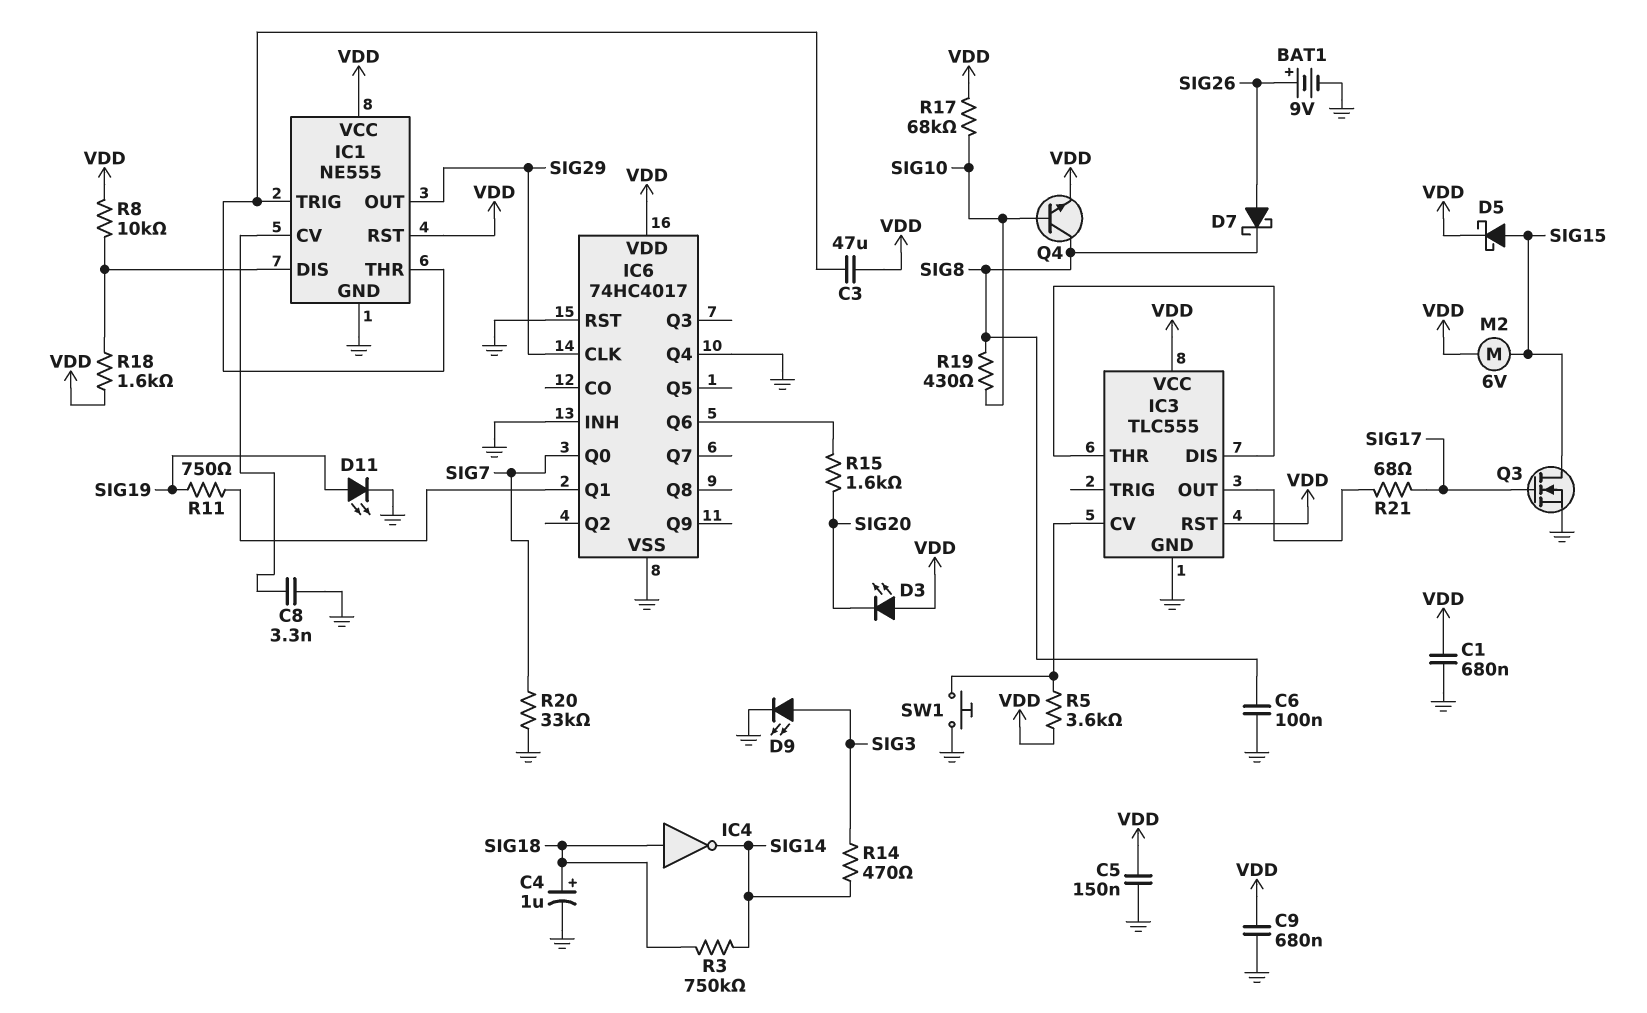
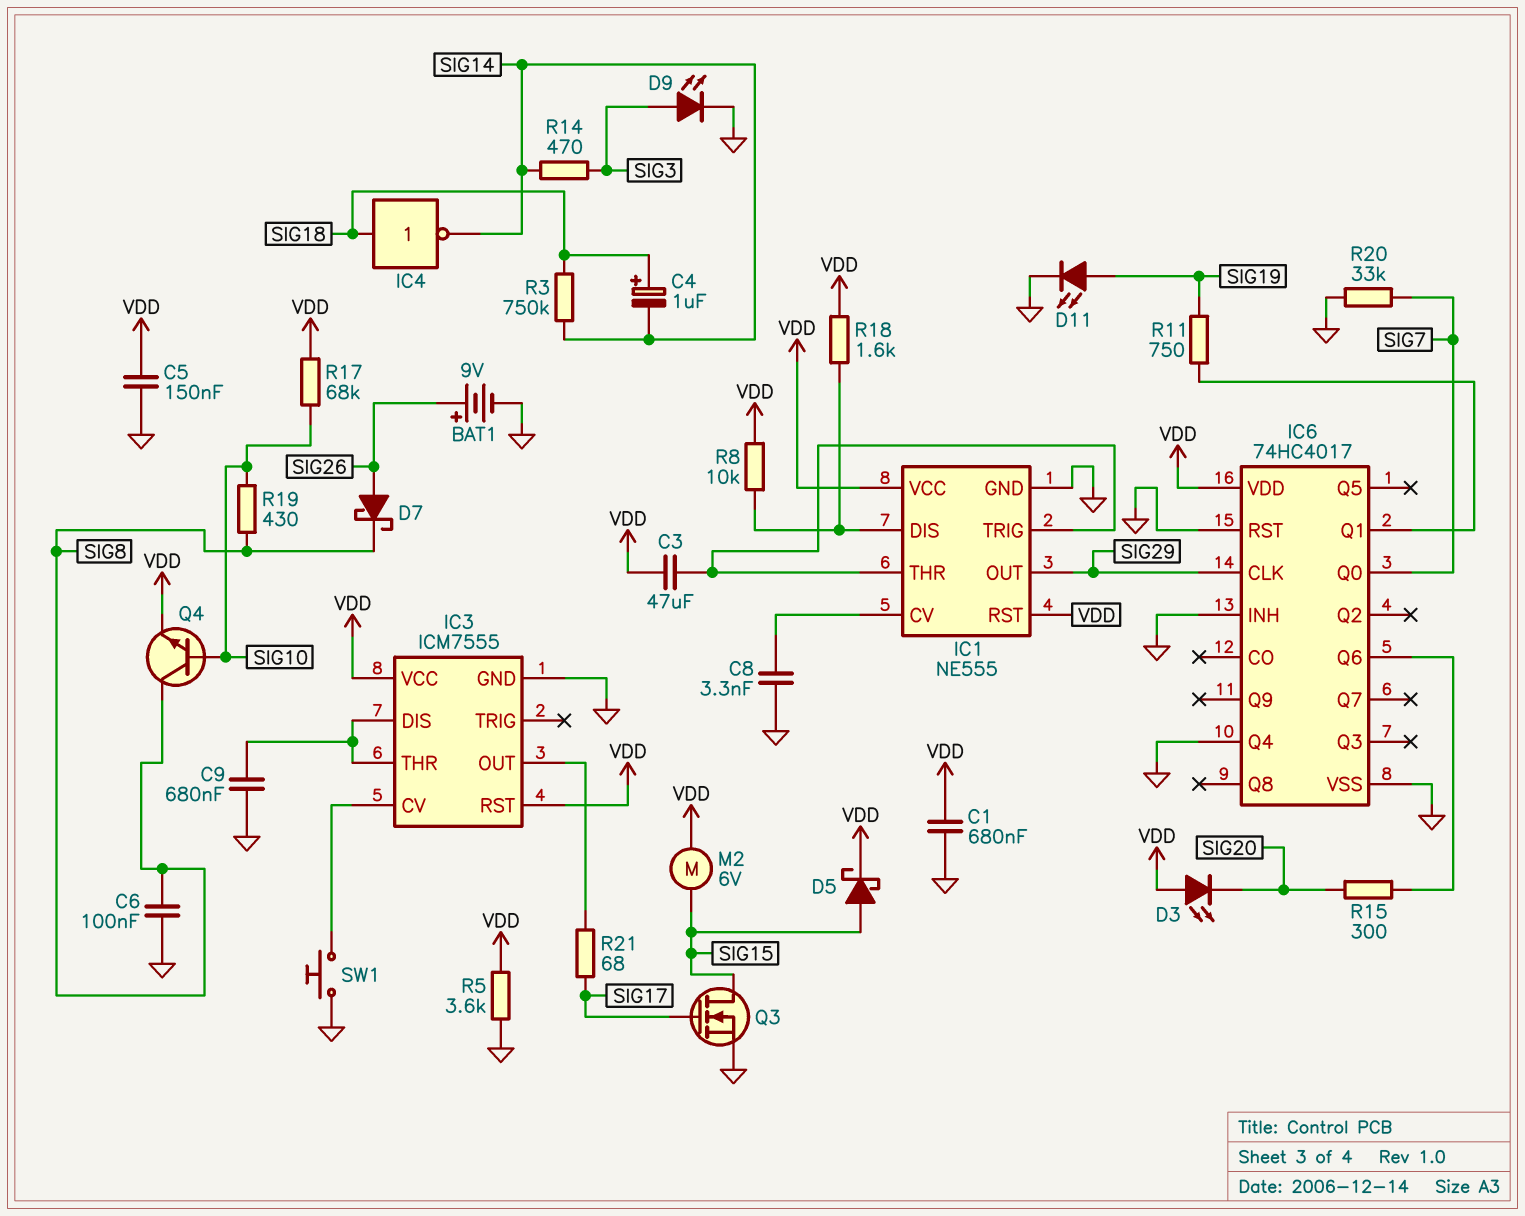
C4: 1uF (plus SIG18, minus GND) -> 1uF (plus SIG18, minus SIG14)
C9: 680nF (GND, VDD) -> 680nF (GND, IC3/DIS)
IC3: TLC555 -> ICM7555
R5: 3.6k (IC3/CV, VDD) -> 3.6k (GND, VDD)
R15: 1.6k (IC6/Q6, SIG20) -> 300 (IC6/Q6, SIG20)

